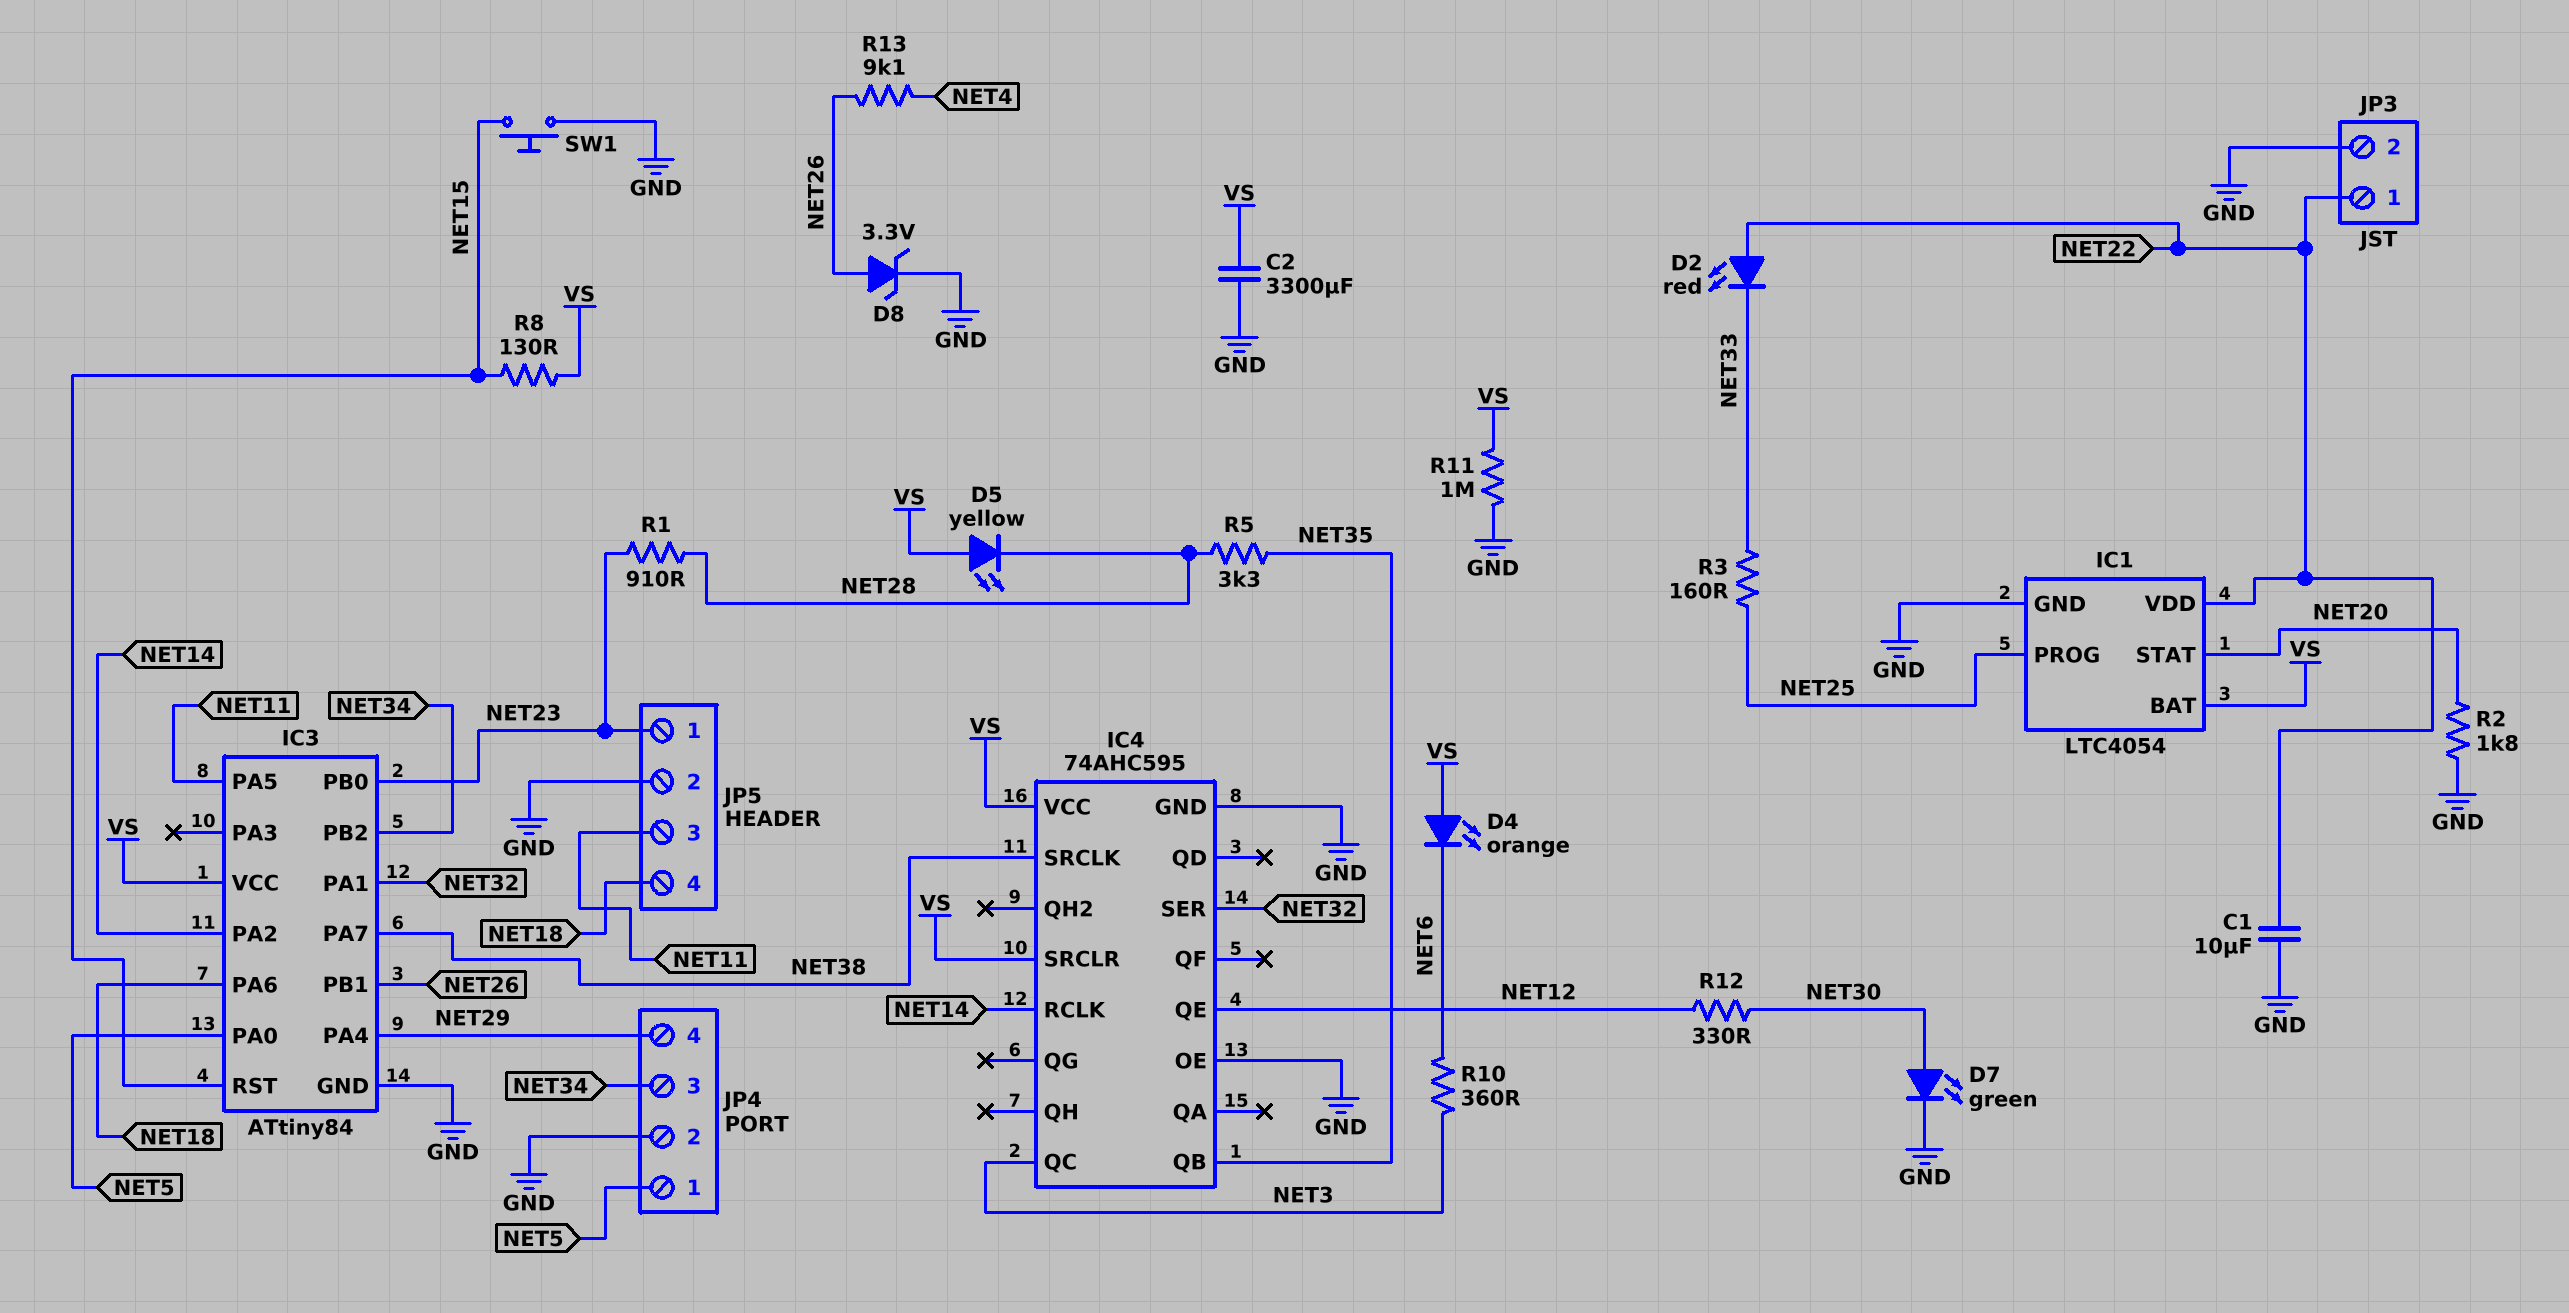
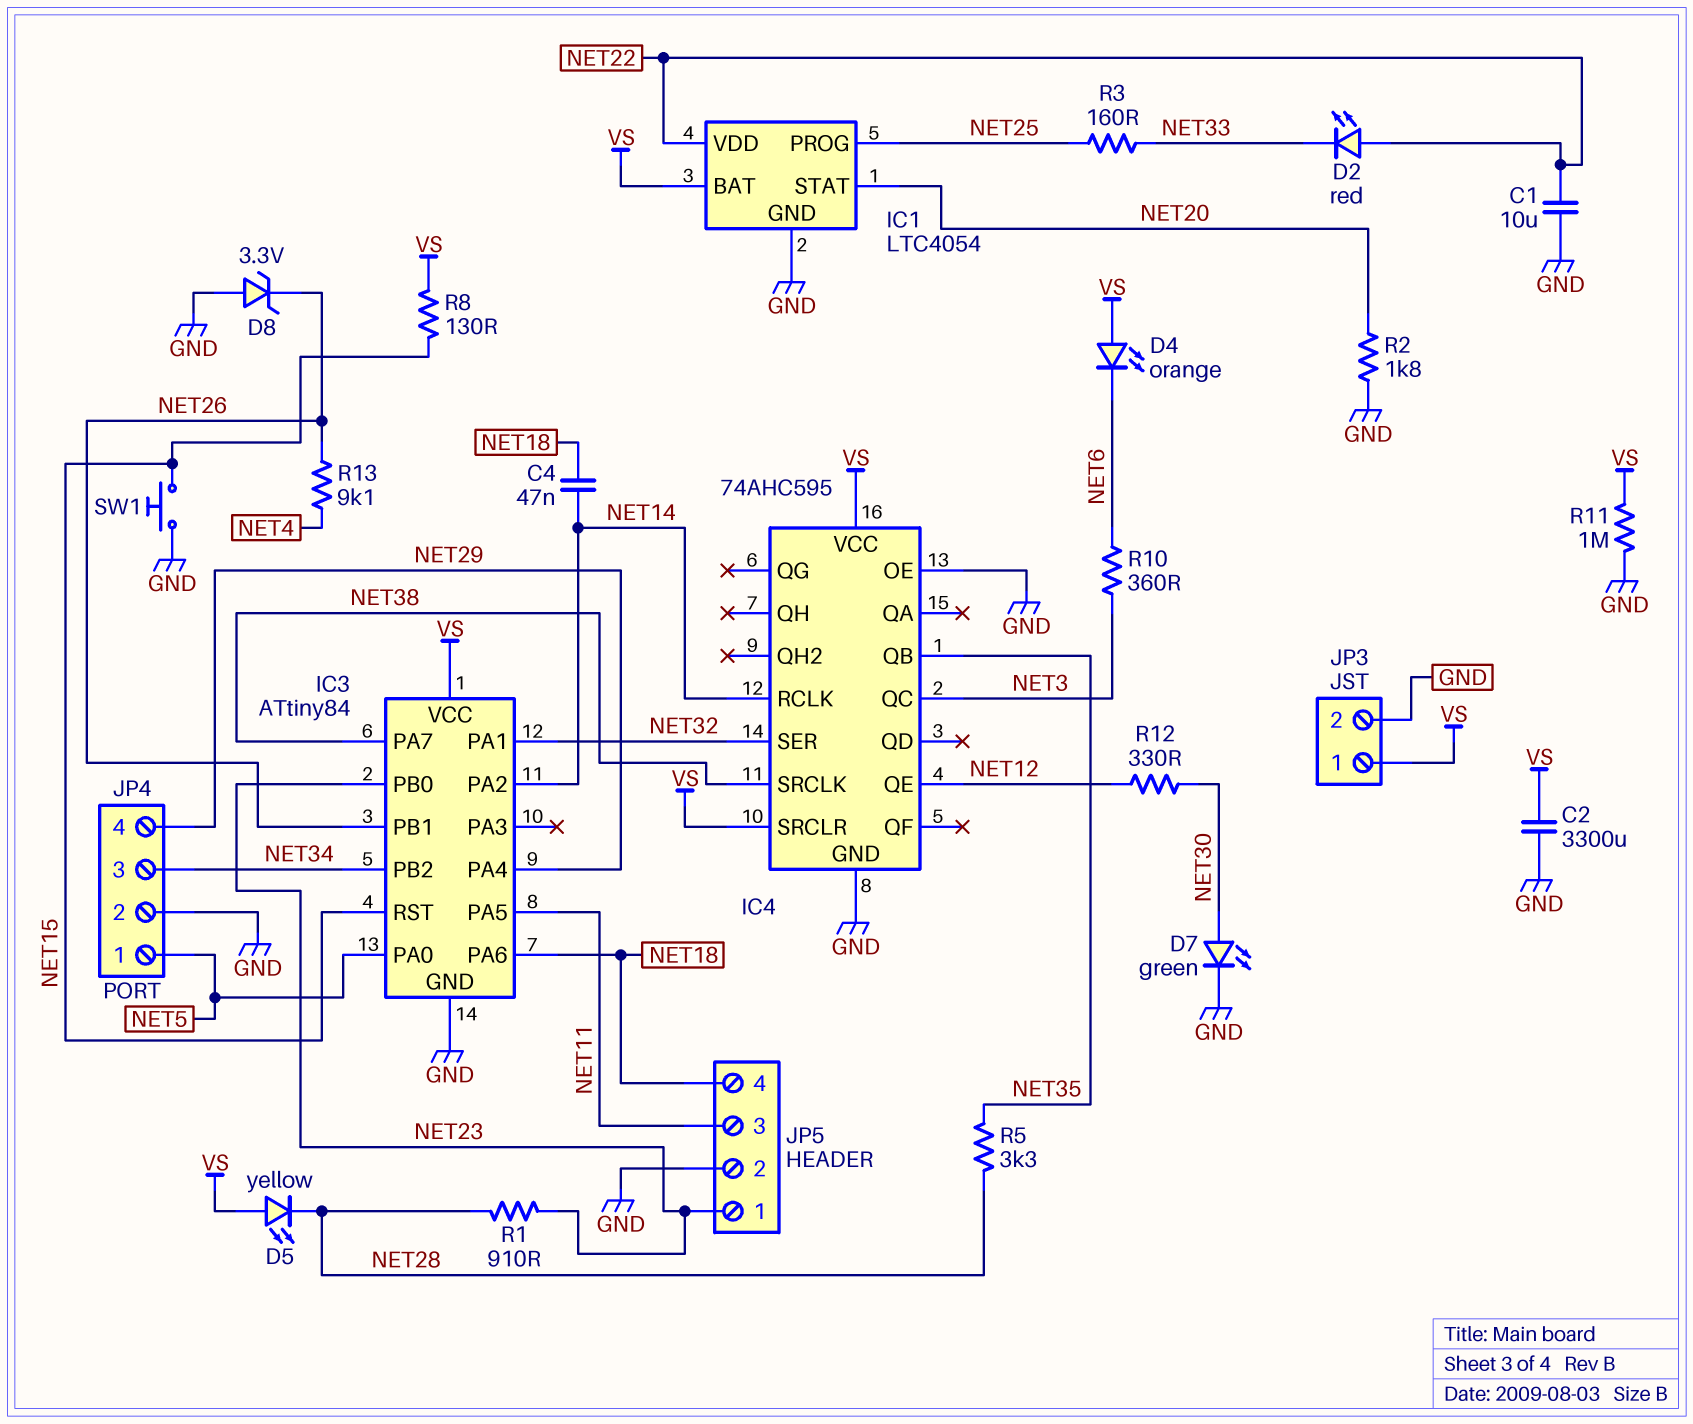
C4: none -> 47nF (NET14, NET18)
D8: zener 3.3V (A NET26, K GND) -> zener 3.3V (A GND, K NET26)
JP3 pin 1: NET22 -> VS

